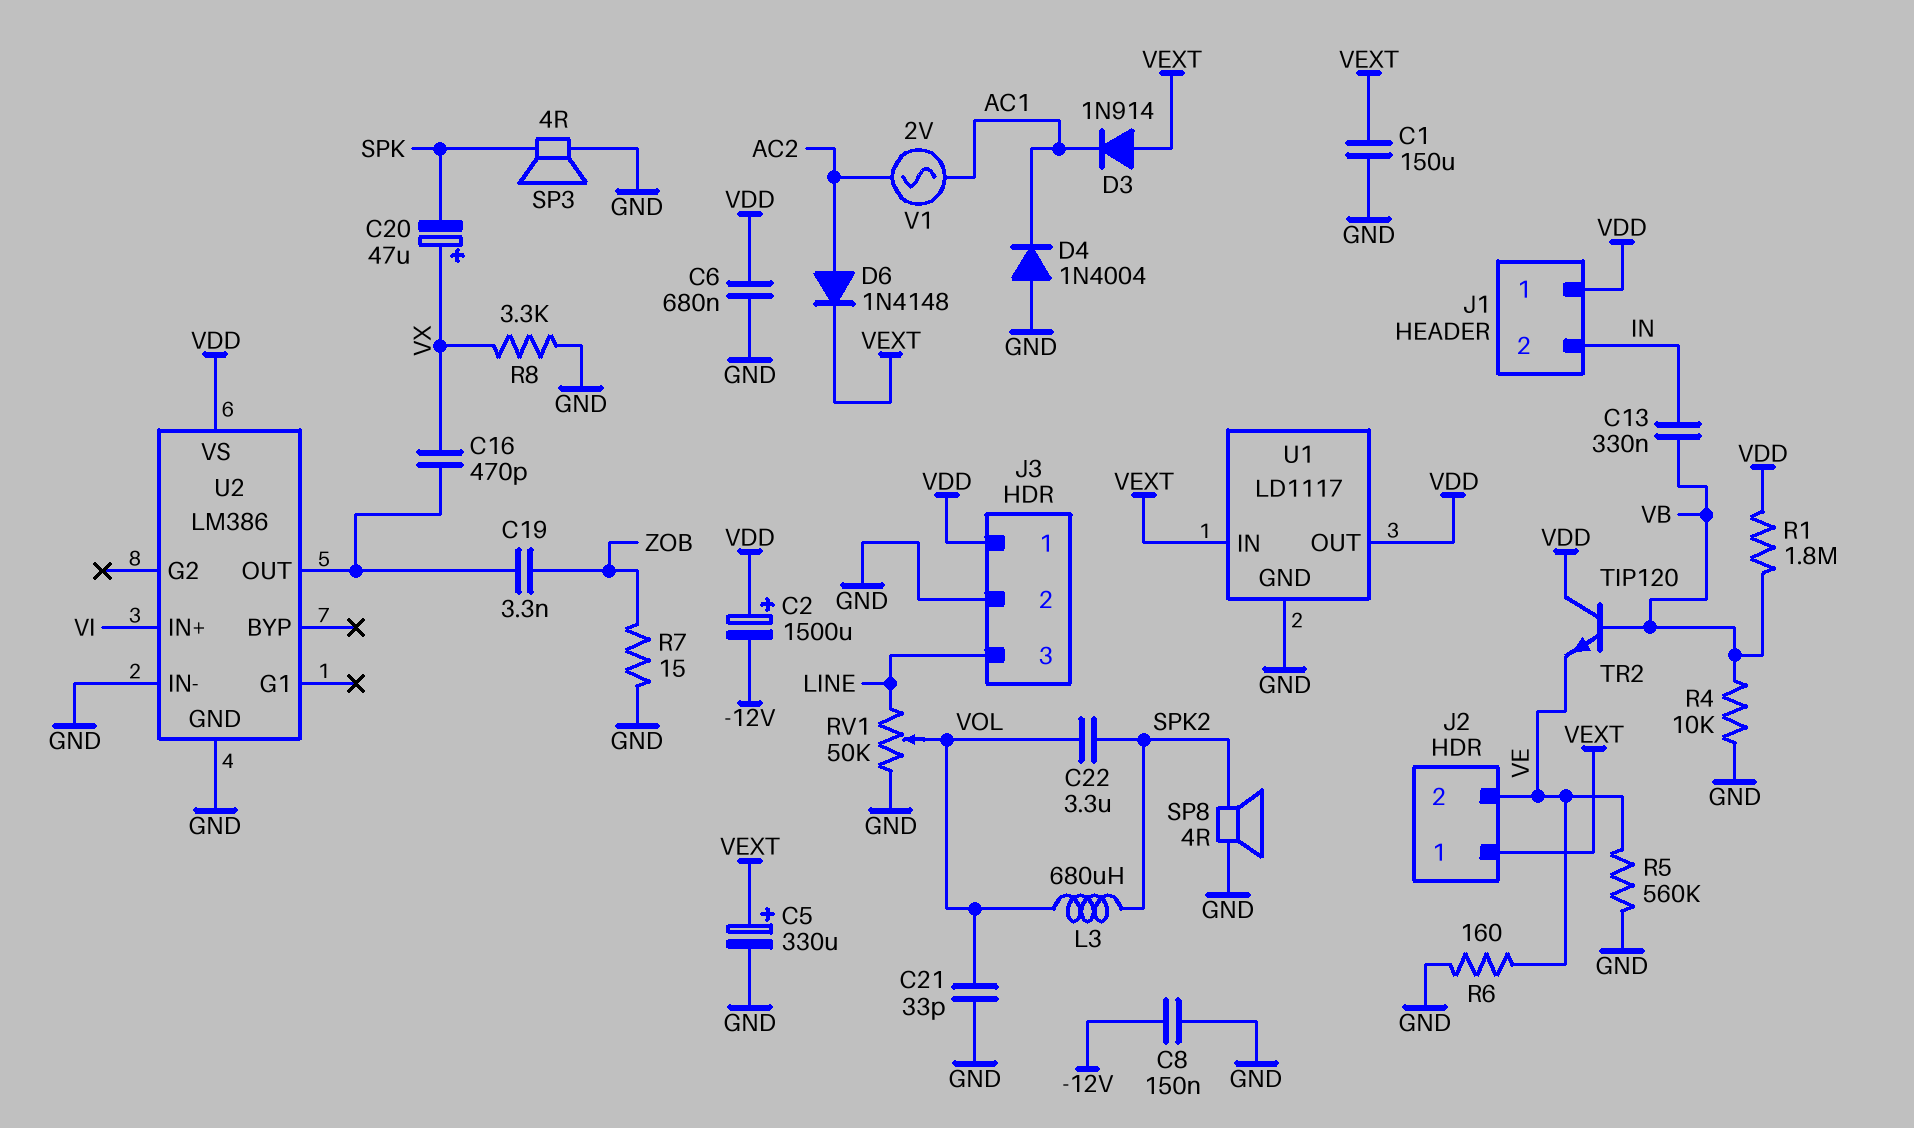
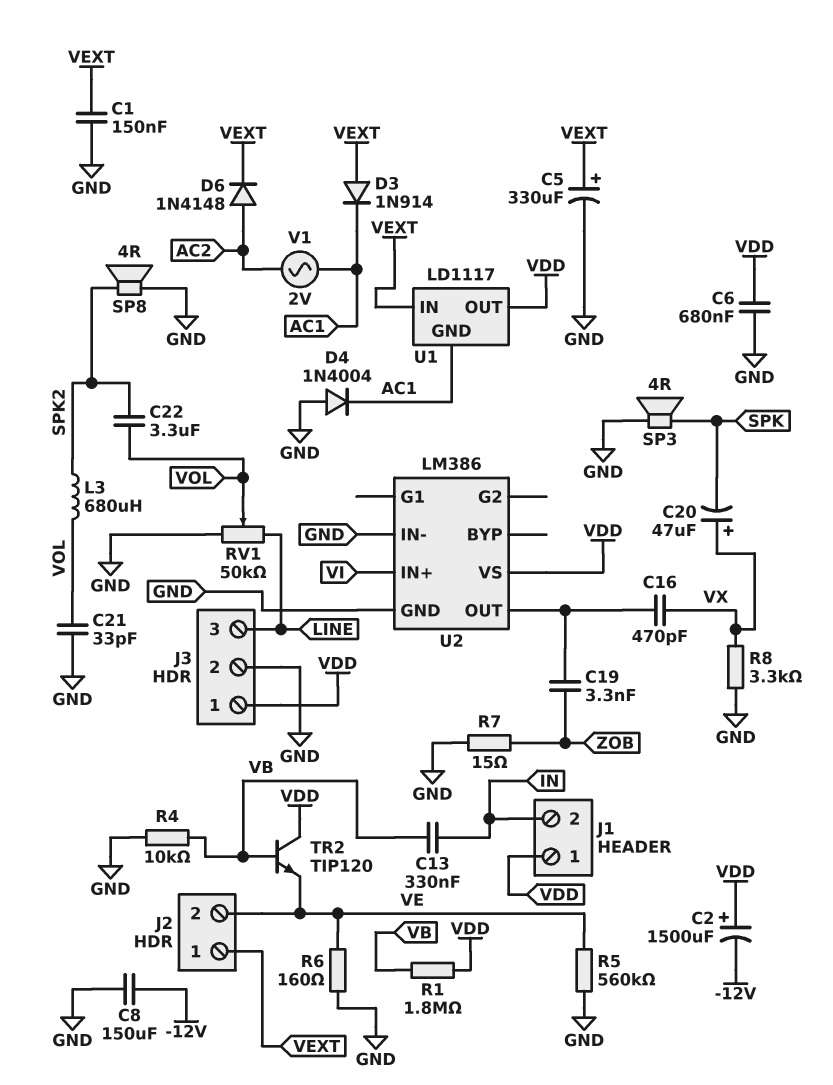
C1: 150uF (GND, VEXT) -> 150nF (GND, VEXT)
C8: 150nF (-12V, GND) -> 150uF (-12V, GND)
U1 pin GND: GND -> AC1

